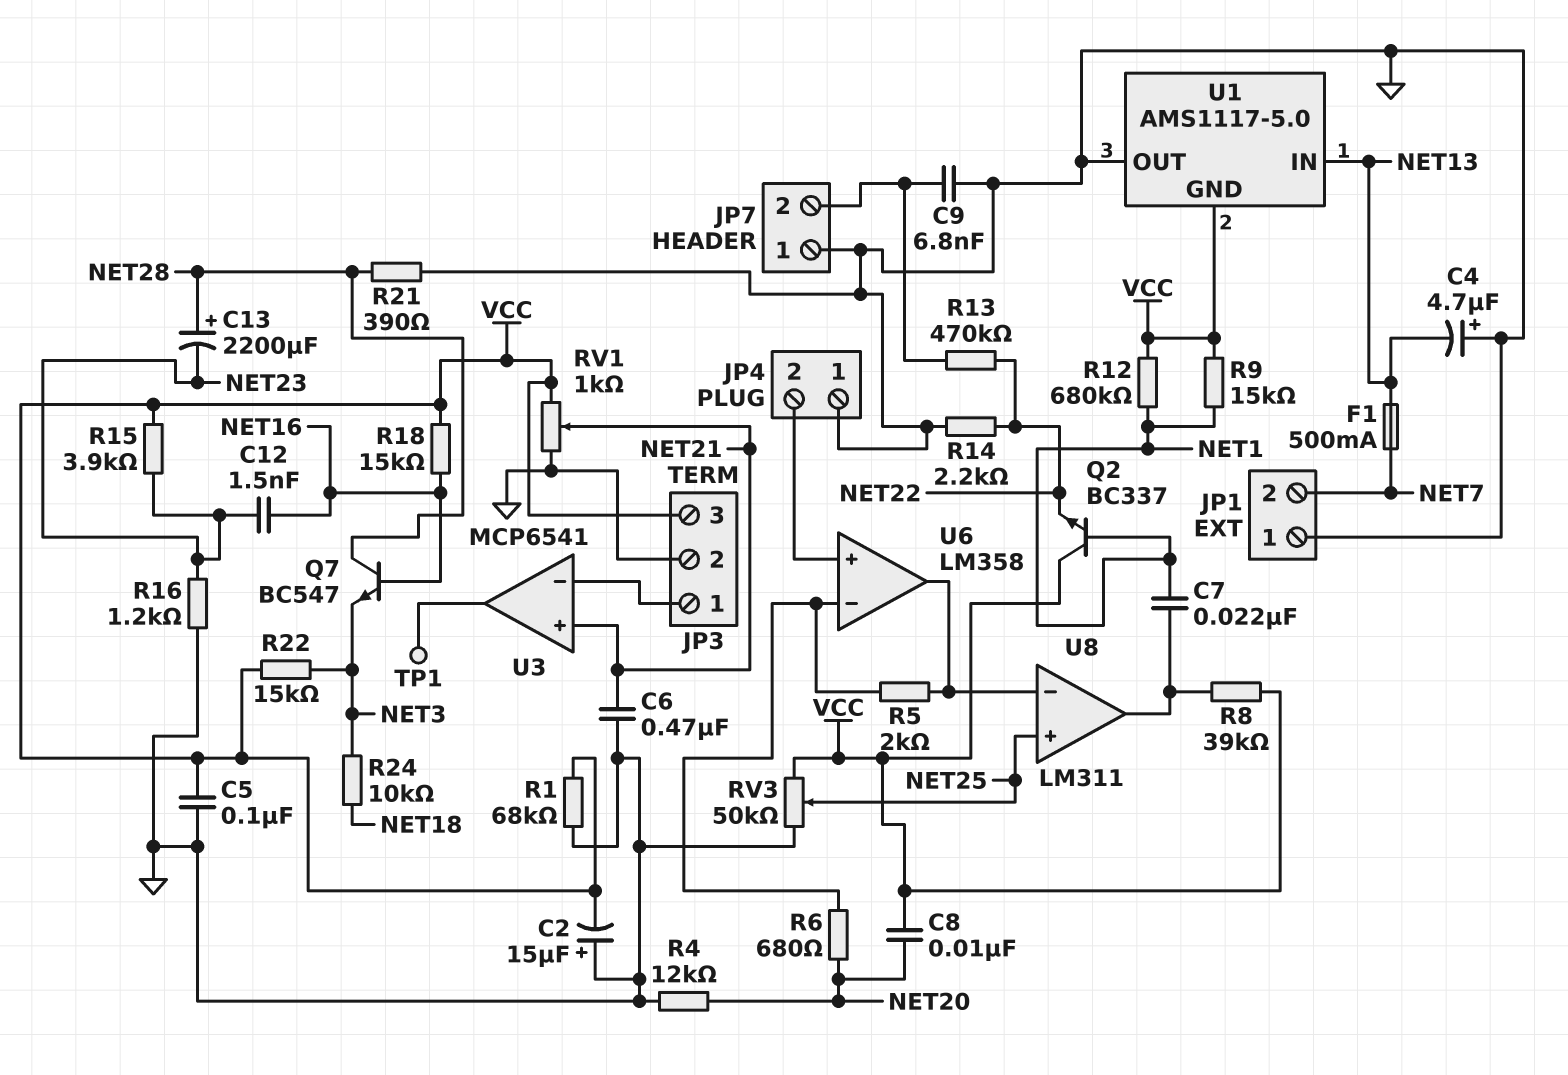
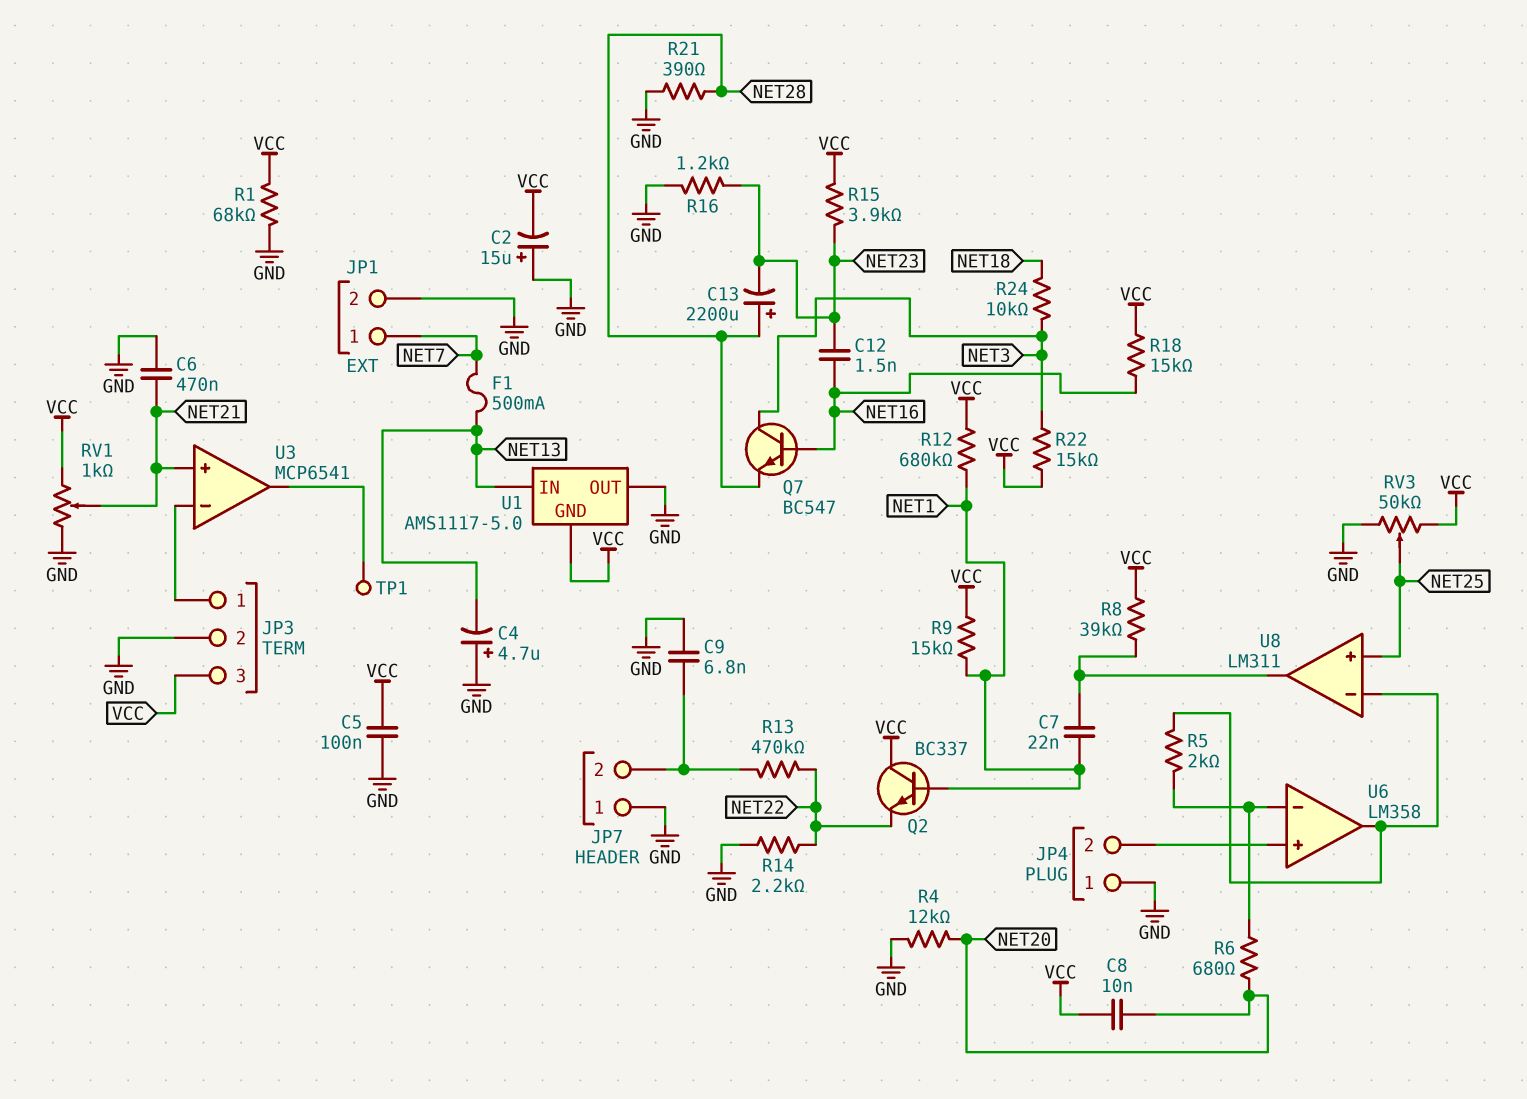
JP1 pin 1: GND -> NET7
JP1 pin 2: NET7 -> GND
Q7: NPN BC547 (B NET16, C NET28, E NET3) -> NPN BC547 (B NET16, C NET3, E NET28)

